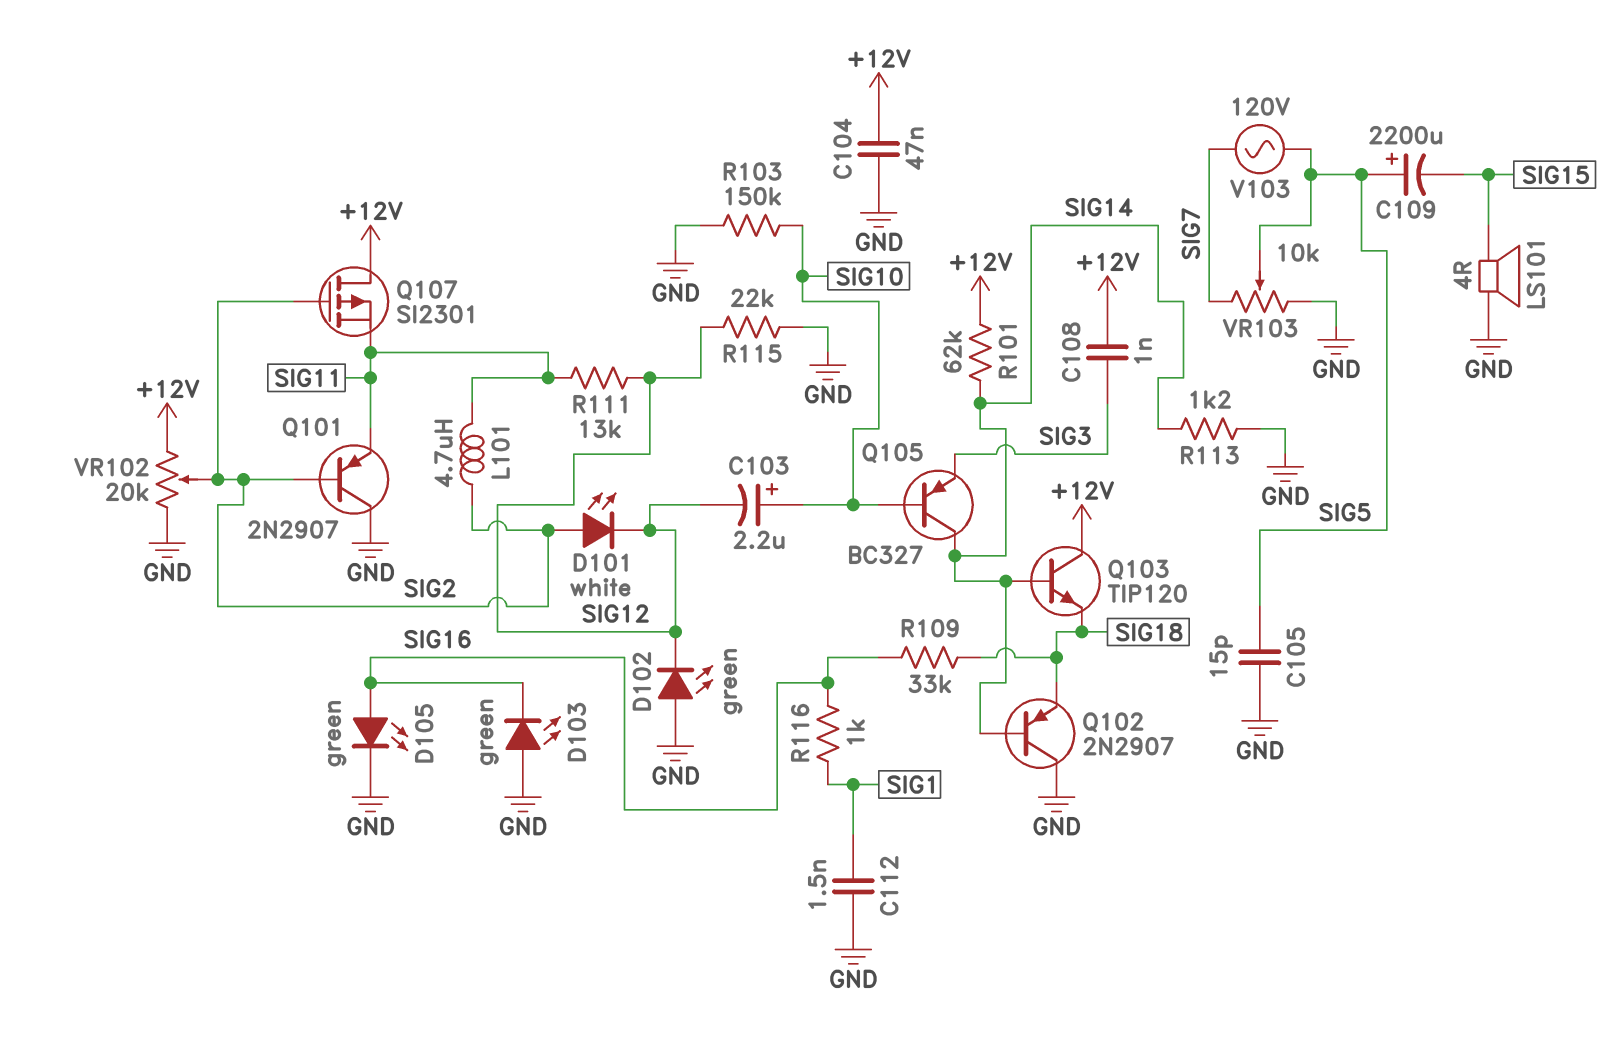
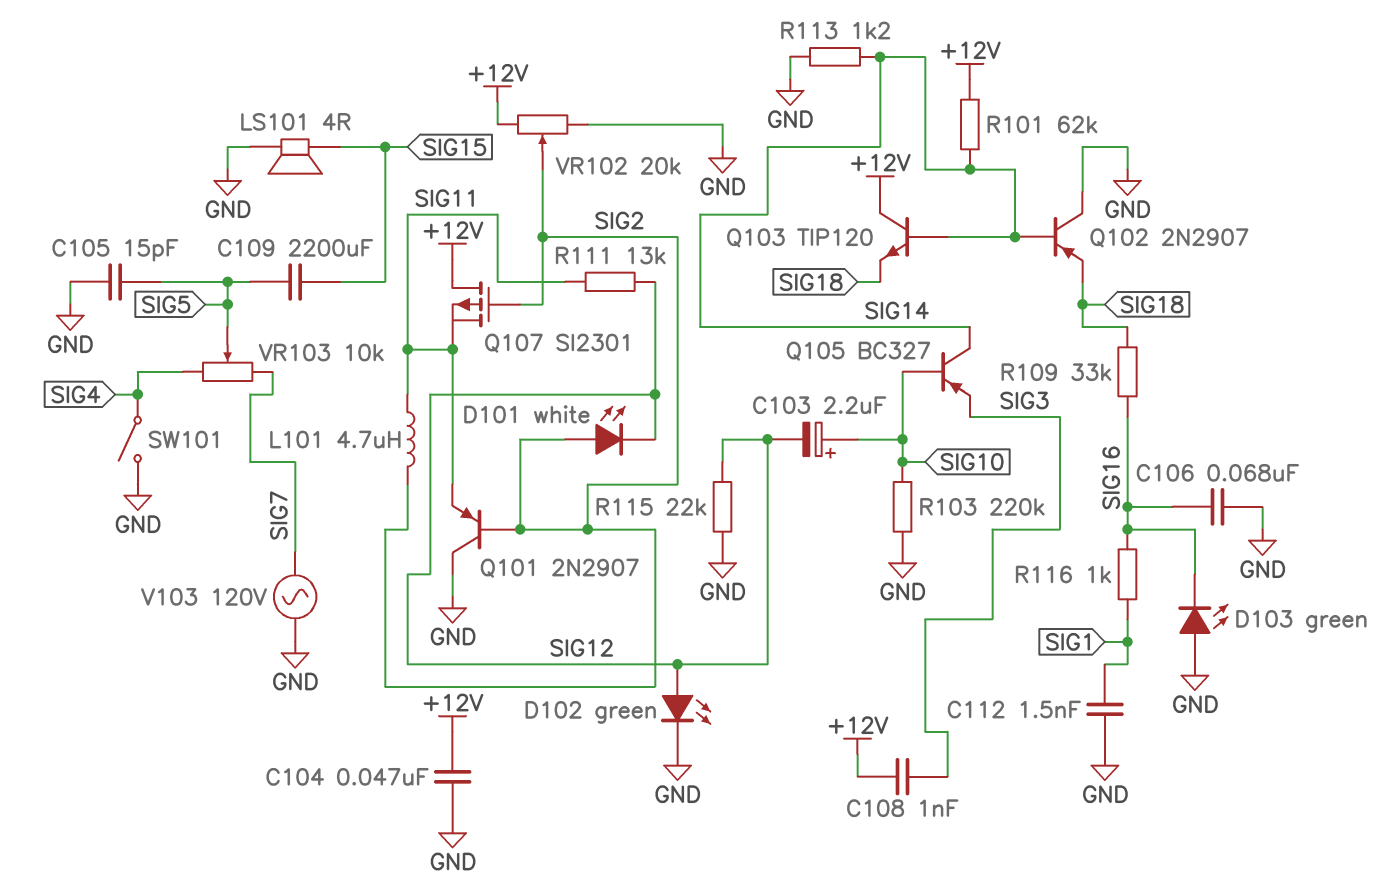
C106: none -> 68nF (GND, SIG16)
C109: 2200uF (plus SIG5, minus SIG15) -> 2200uF (SIG5, SIG15)
D102: LED green (A GND, K SIG12) -> LED green (A SIG12, K GND)
D105: LED green (A SIG16, K GND) -> none
R103: 150k (GND, SIG10) -> 220k (GND, SIG10)
SW101: none -> switch (GND, SIG4)
V103: AC 120V (SIG5, SIG7) -> AC 120V (GND, SIG7)
VR103: 10k (GND, SIG7, wiper SIG5) -> 10k (SIG4, SIG7, wiper SIG5)

